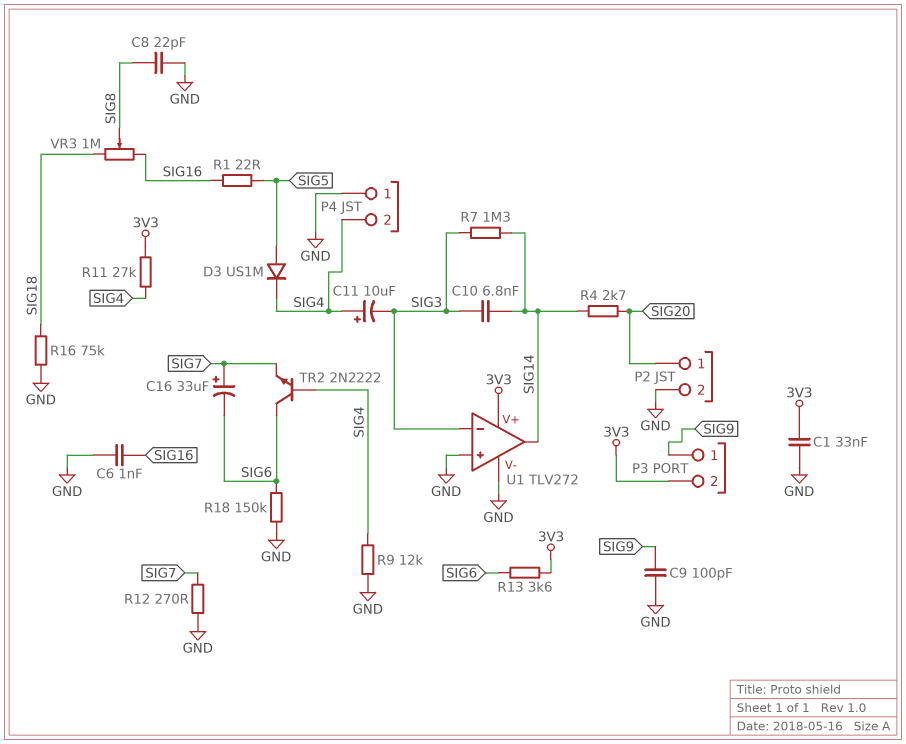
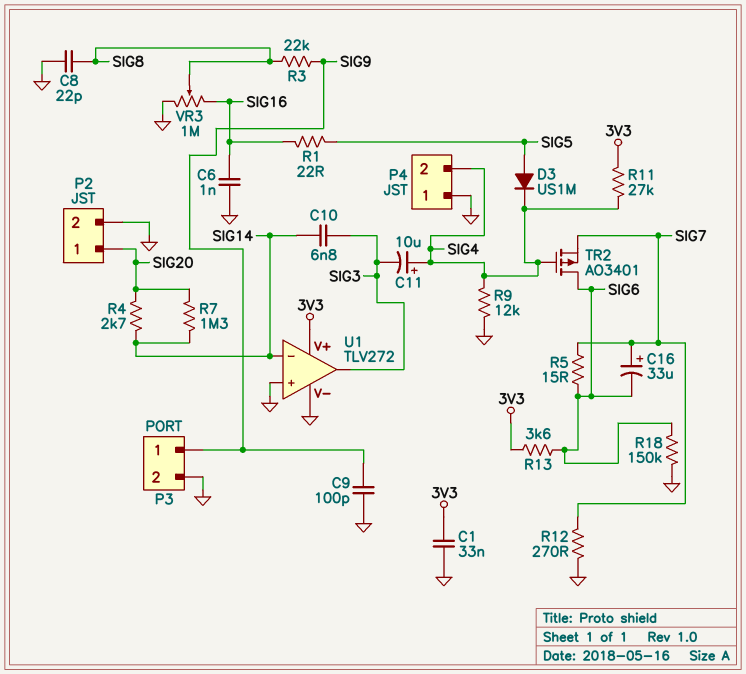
P3 pin 2: 3V3 -> GND
R3: none -> 22k (SIG8, SIG9)
R5: none -> 15 (SIG6, SIG7)
R7: 1.3M (SIG3, SIG14) -> 1.3M (SIG14, SIG20)
R16: 75k (GND, SIG18) -> none
TR2: NPN 2N2222 (B SIG4, C SIG6, E SIG7) -> PMOS AO3401 (G SIG4, D SIG6, S SIG7)
U1 pin in-: SIG3 -> SIG14
U1 pin out: SIG14 -> SIG3
VR3: 1M (SIG16, SIG18, wiper SIG8) -> 1M (GND, SIG16, wiper SIG8)

